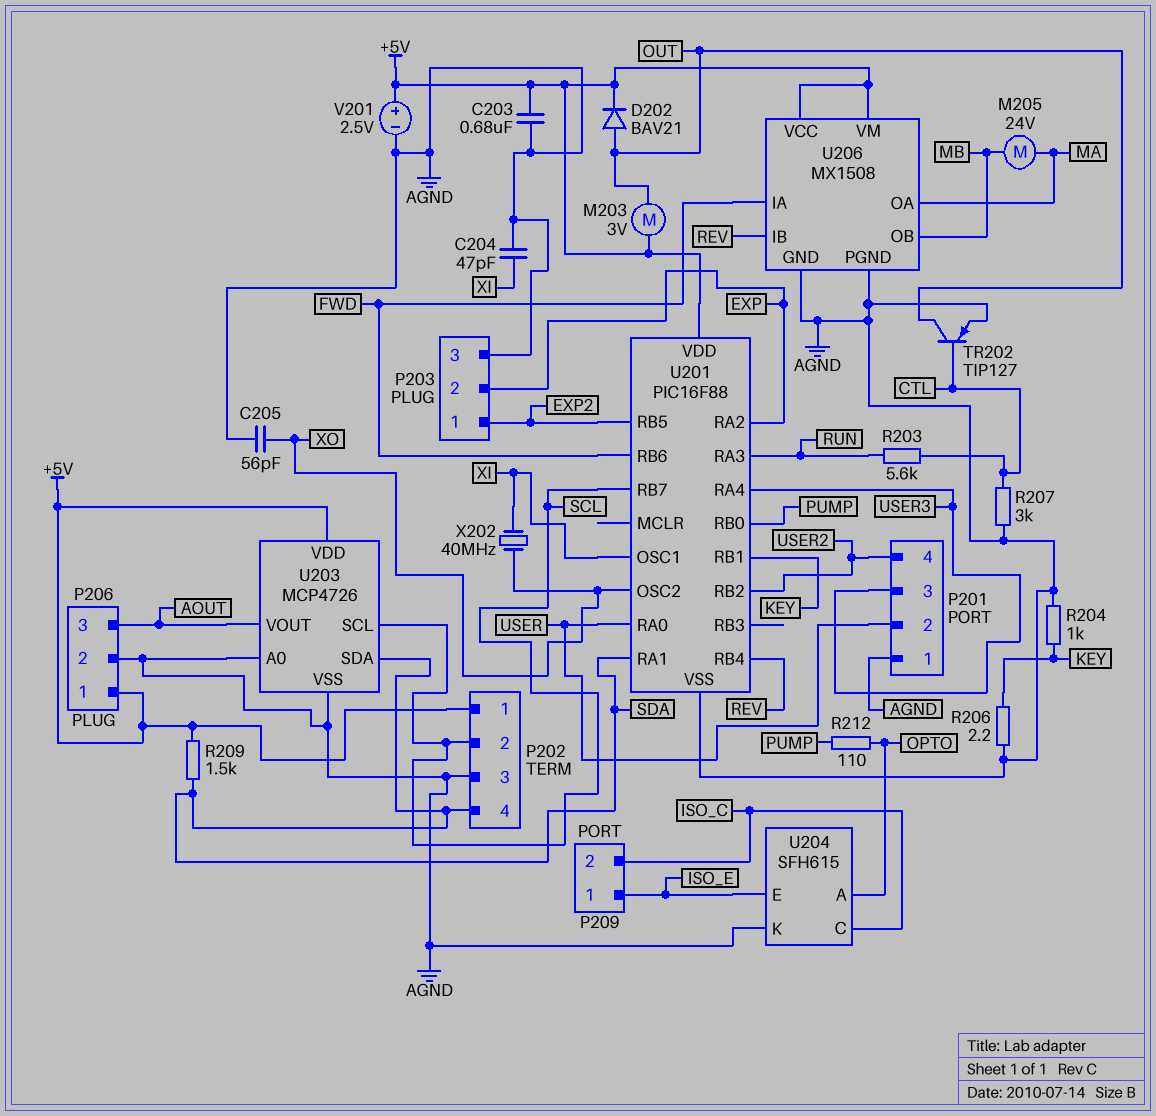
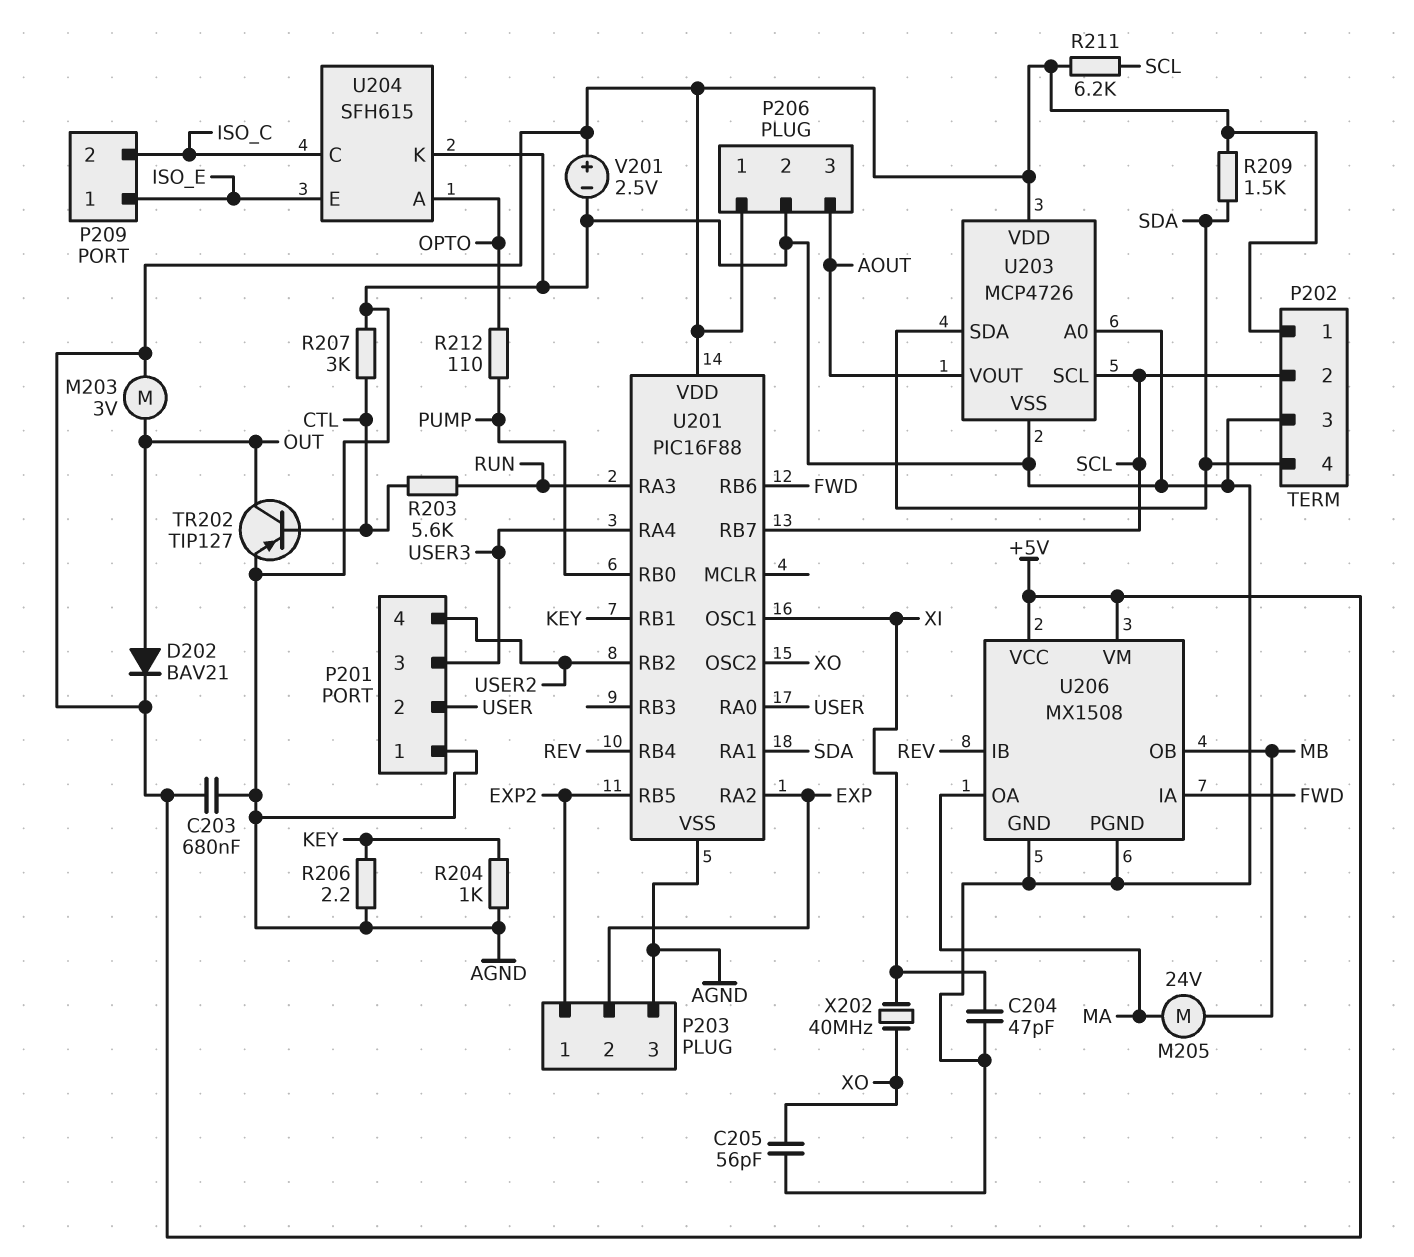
R211: none -> 6.2k (+5V, SCL)

